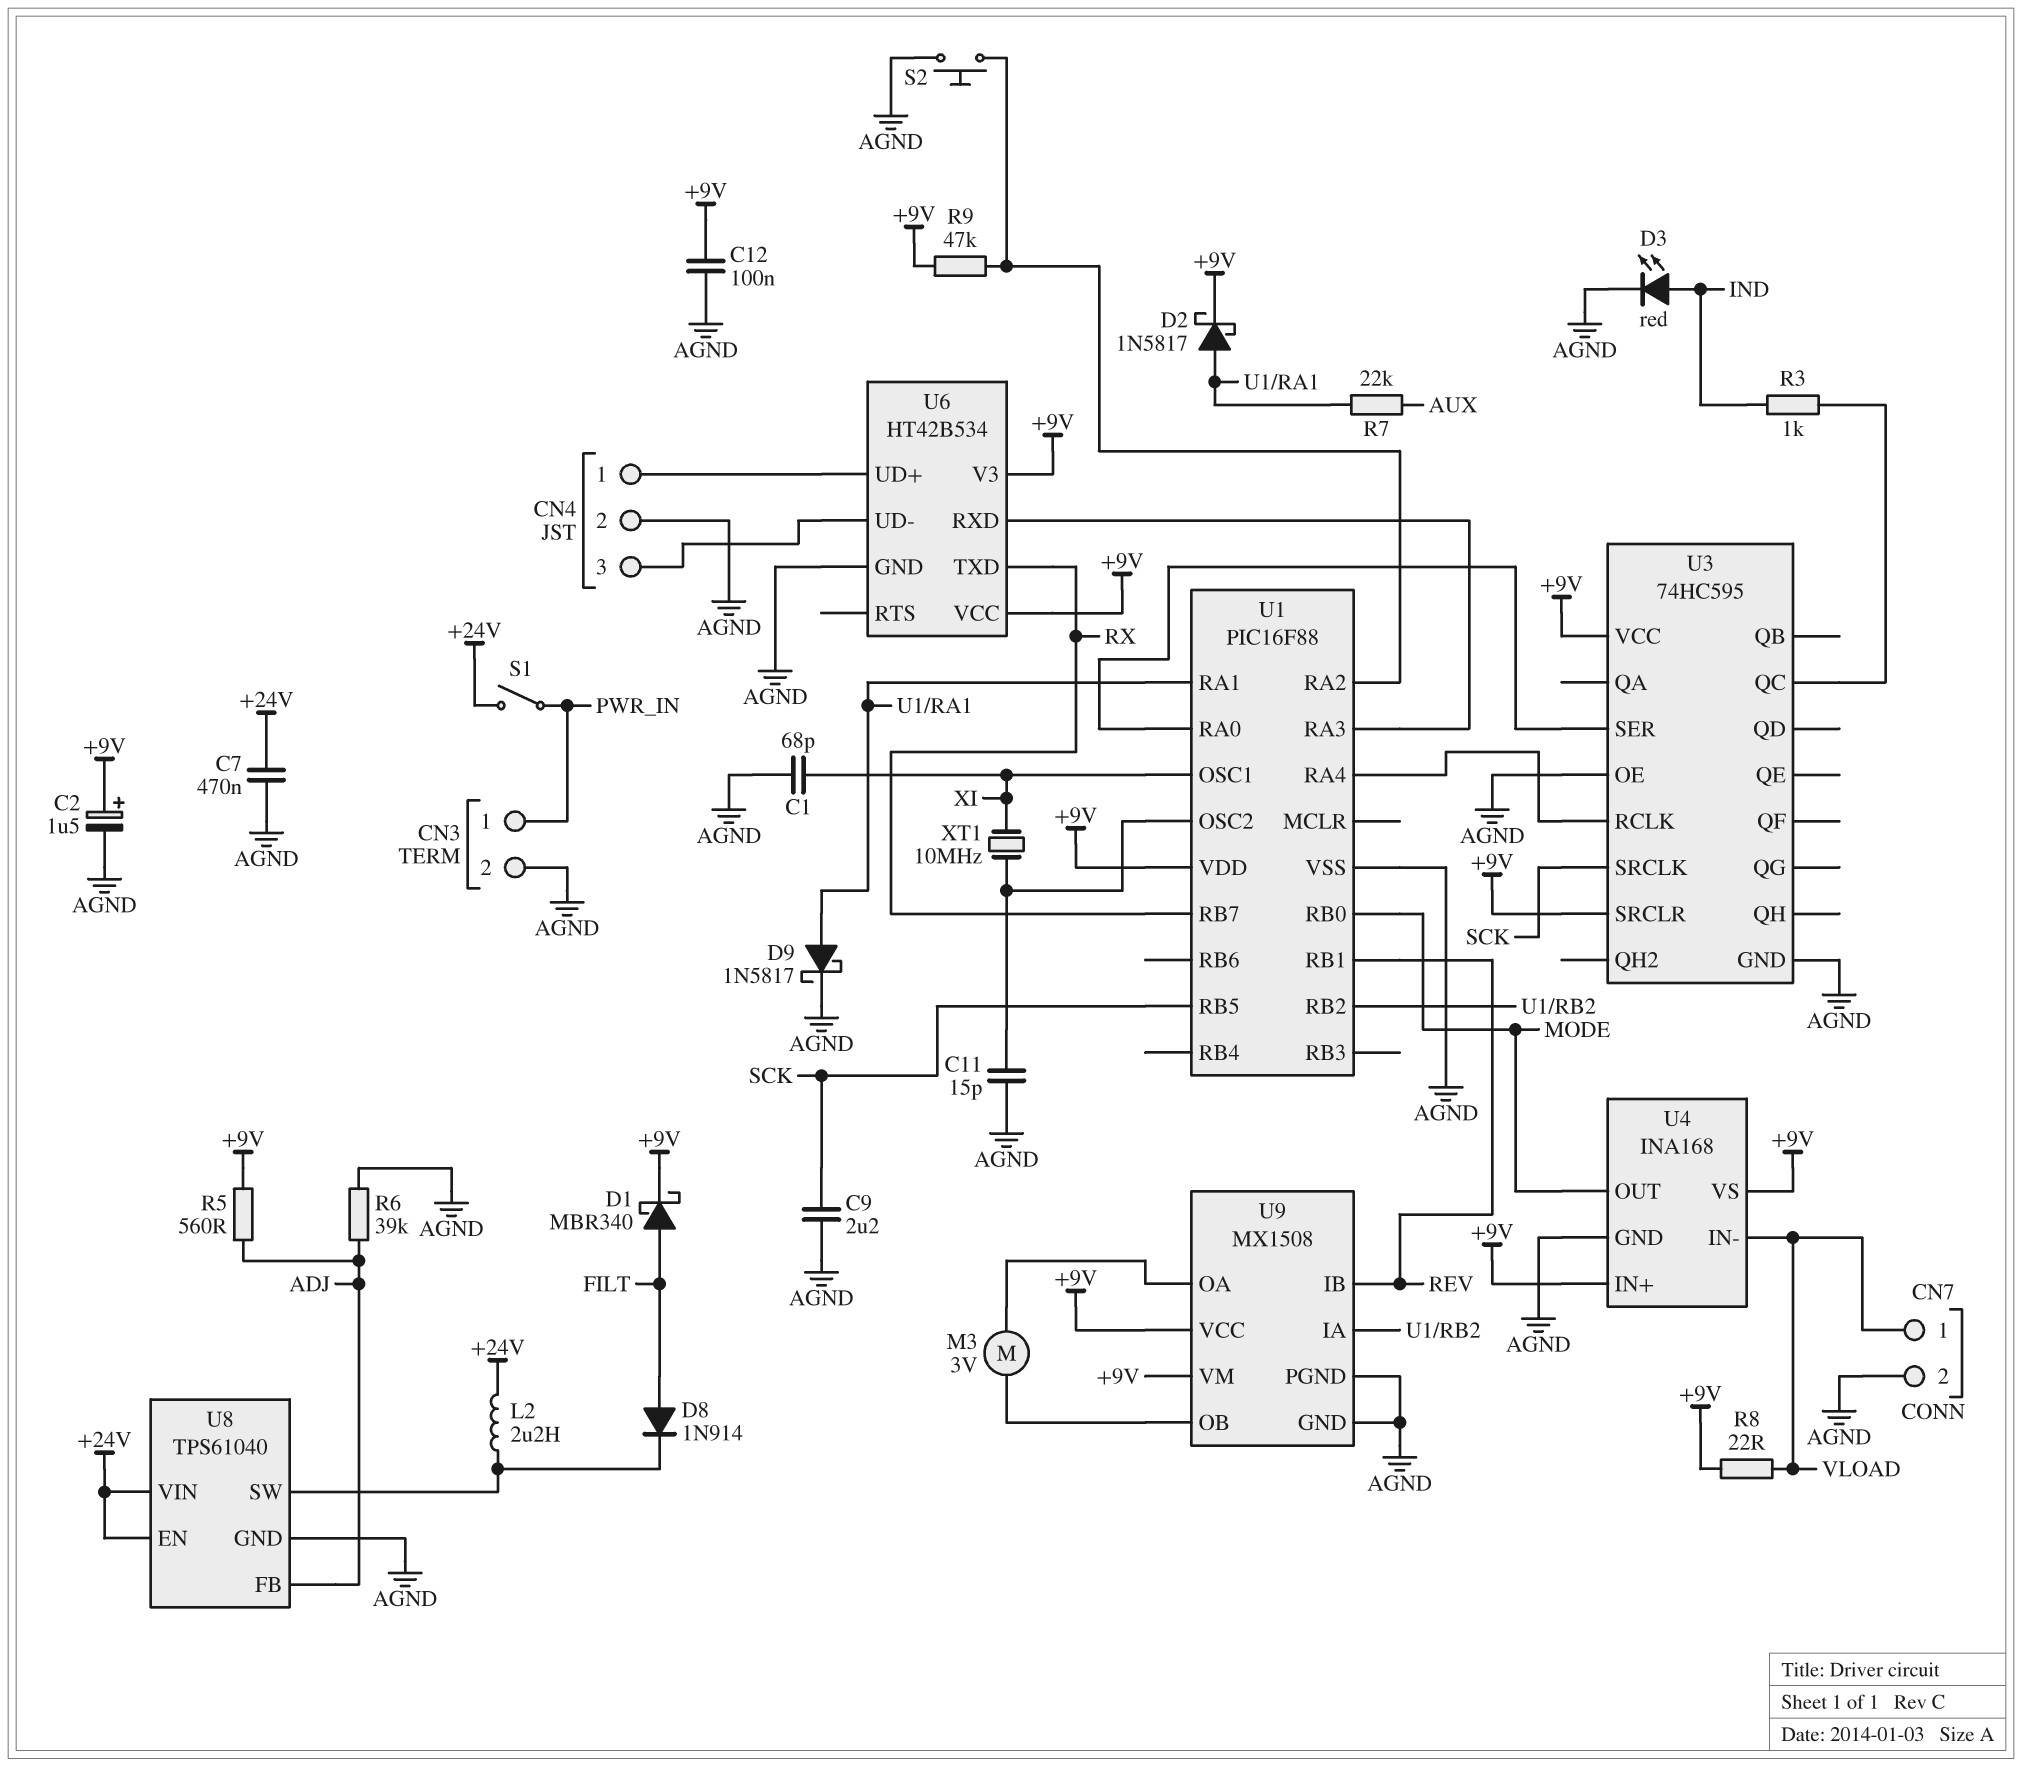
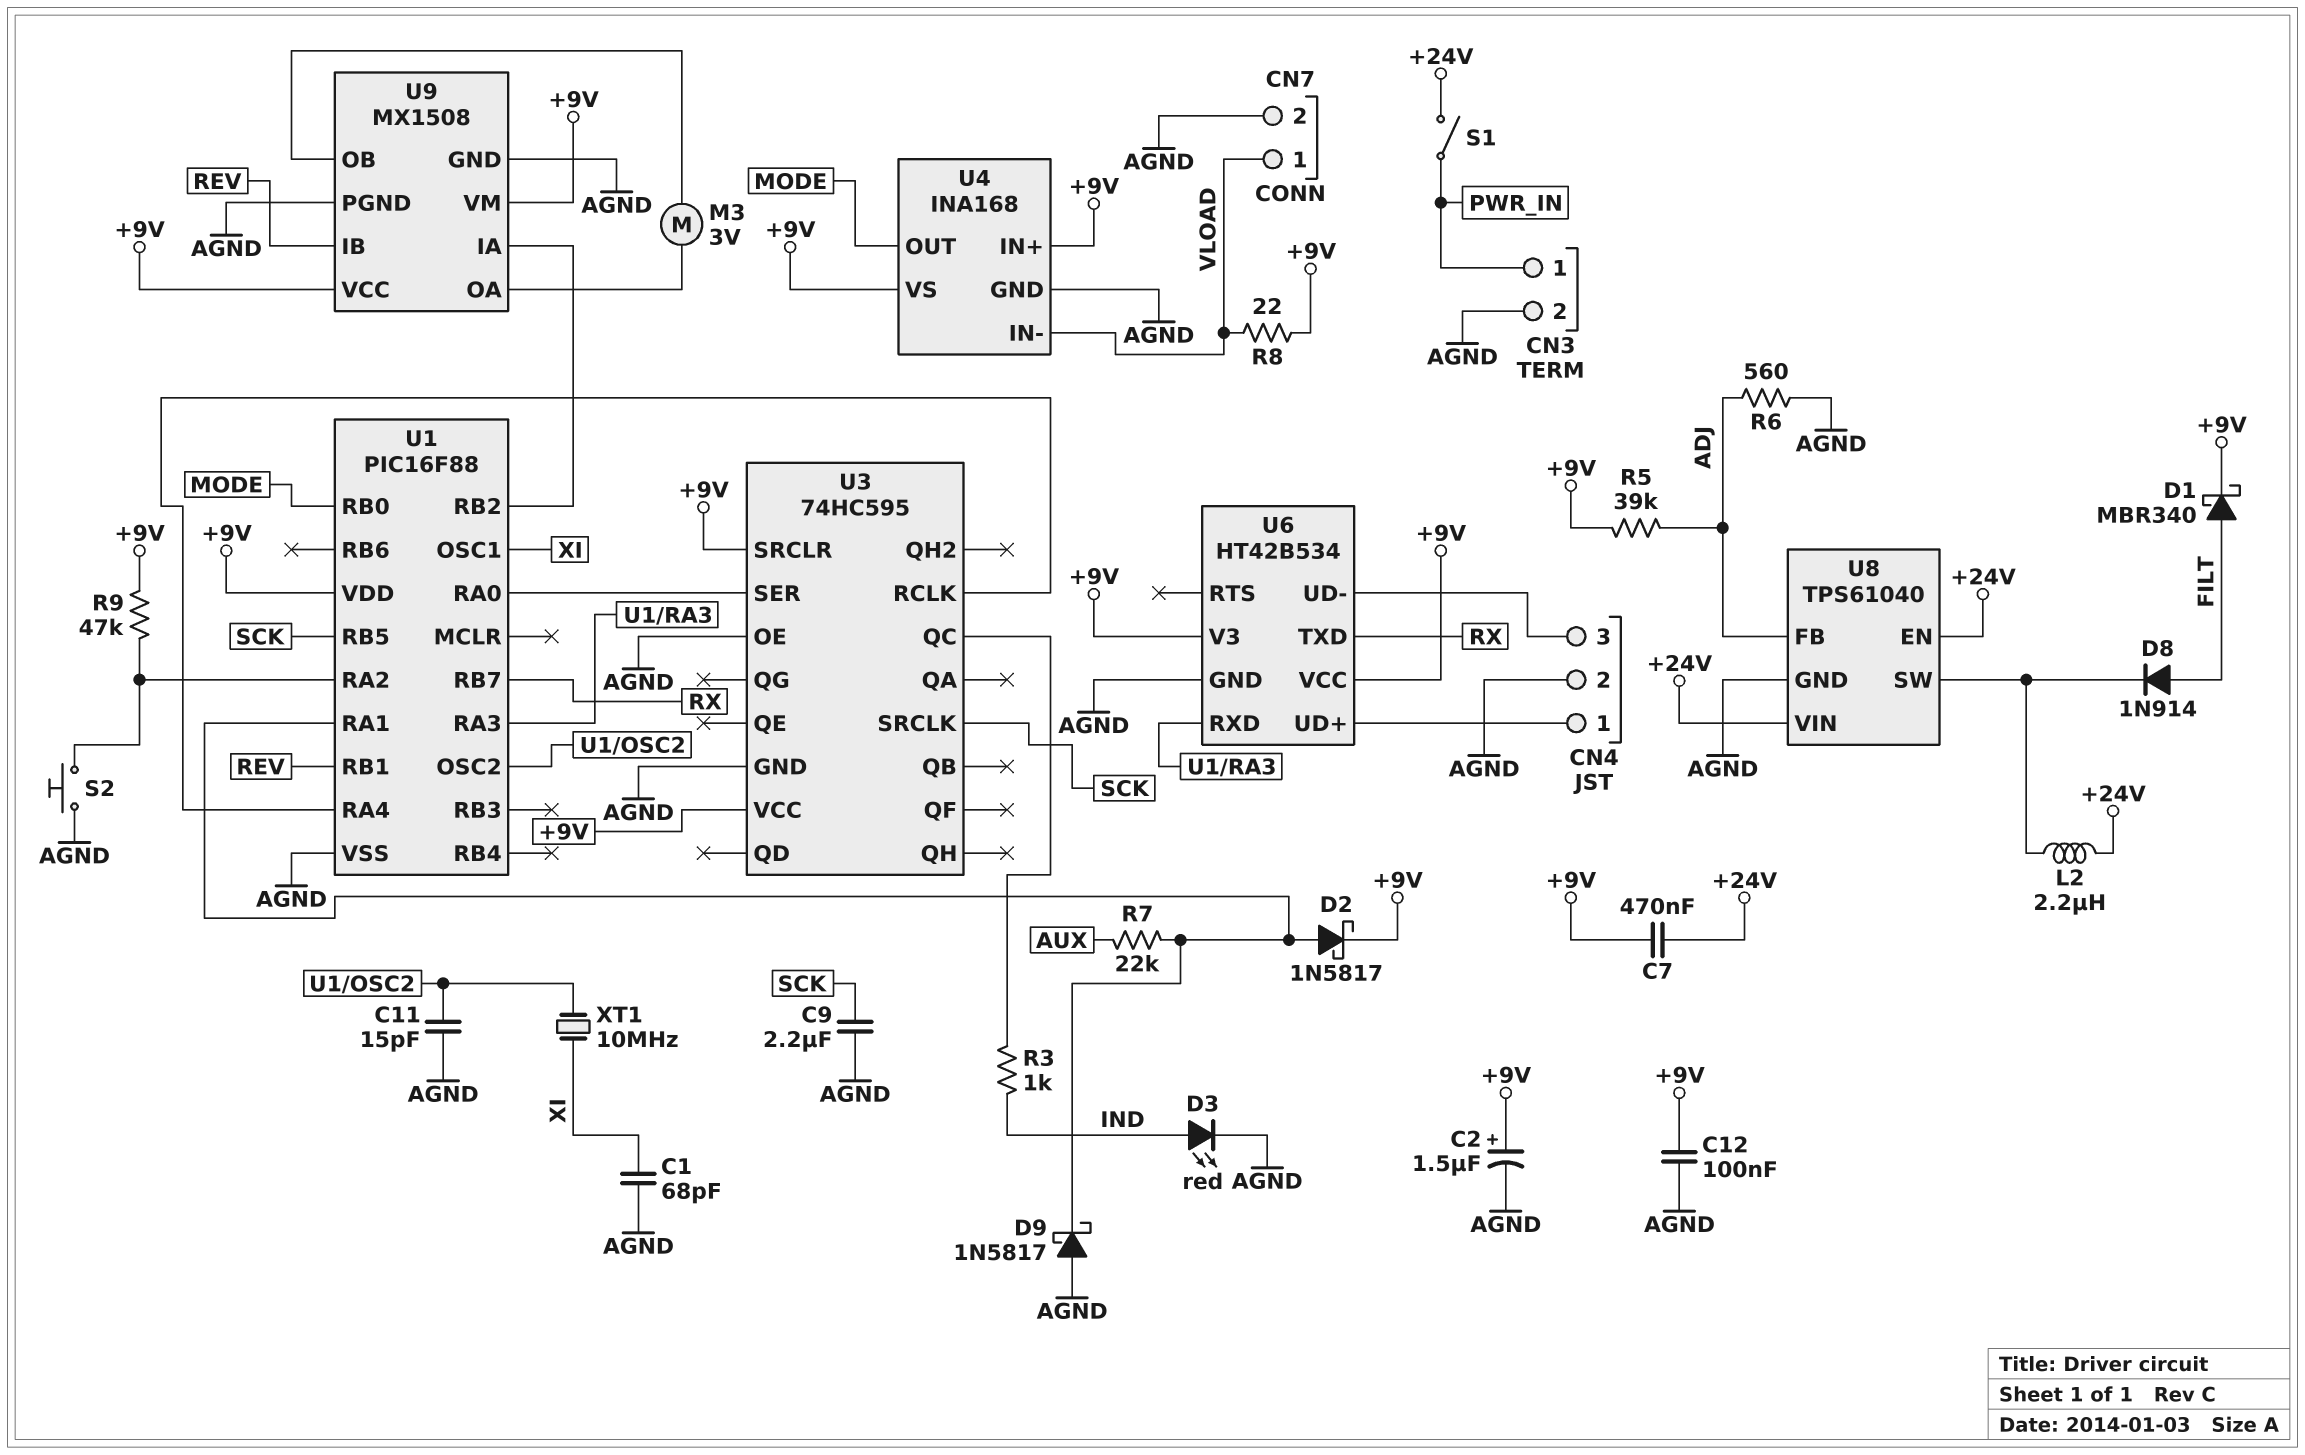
C7: 470nF (+24V, AGND) -> 470nF (+9V, +24V)
D9: schottky 1N5817 (A U1/RA1, K AGND) -> schottky 1N5817 (A AGND, K U1/RA1)
R5: 560 (+9V, ADJ) -> 39k (+9V, ADJ)
R6: 39k (ADJ, AGND) -> 560 (ADJ, AGND)

